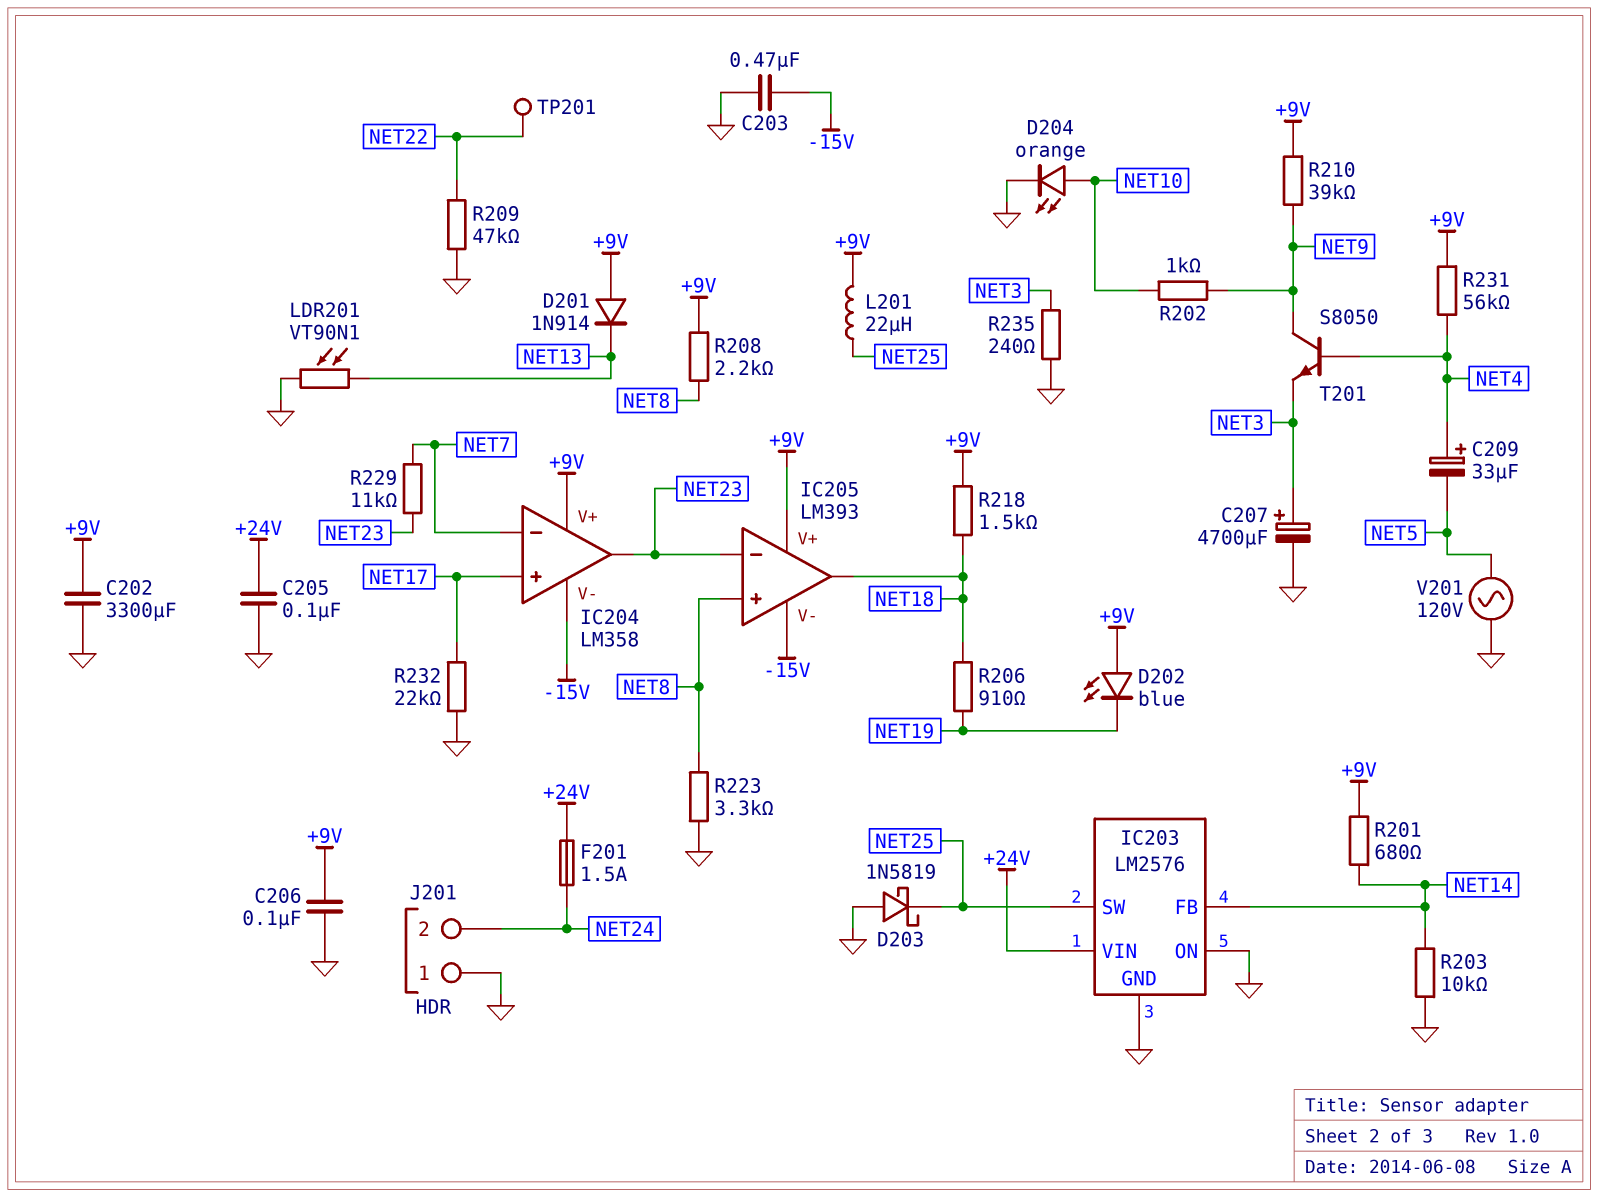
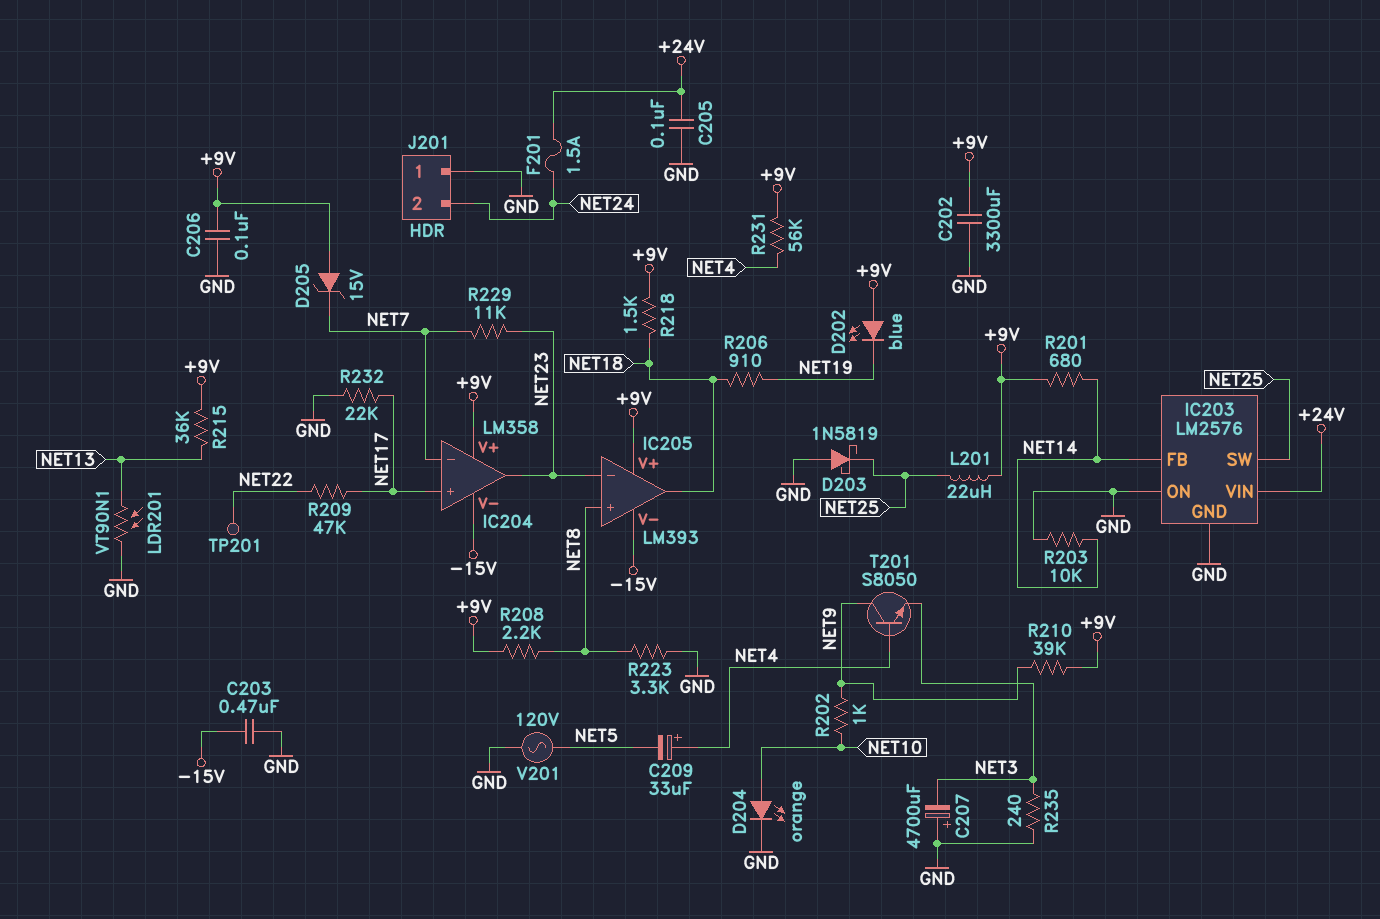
C207: 4700uF (plus NET3, minus GND) -> 4700uF (plus GND, minus NET3)
D201: diode 1N914 (A +9V, K NET13) -> none
D205: none -> zener 15V (A +9V, K NET7)
R209: 47k (GND, NET22) -> 47k (NET17, NET22)
R215: none -> 36k (+9V, NET13)

